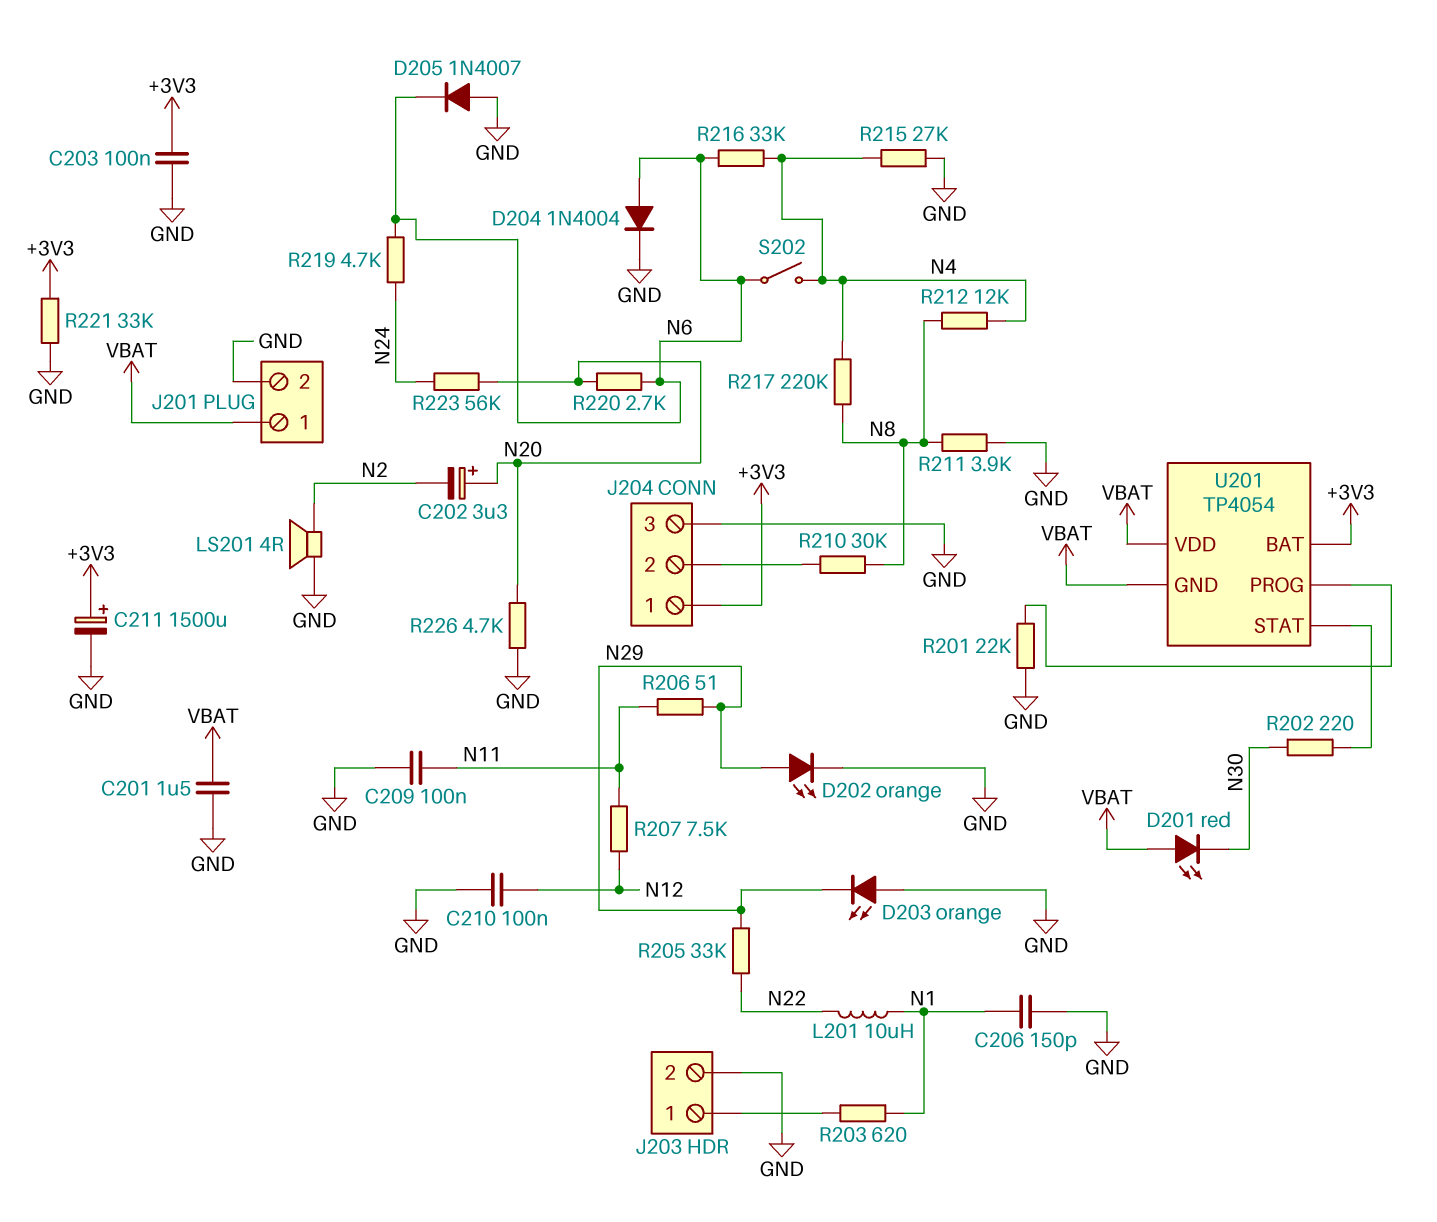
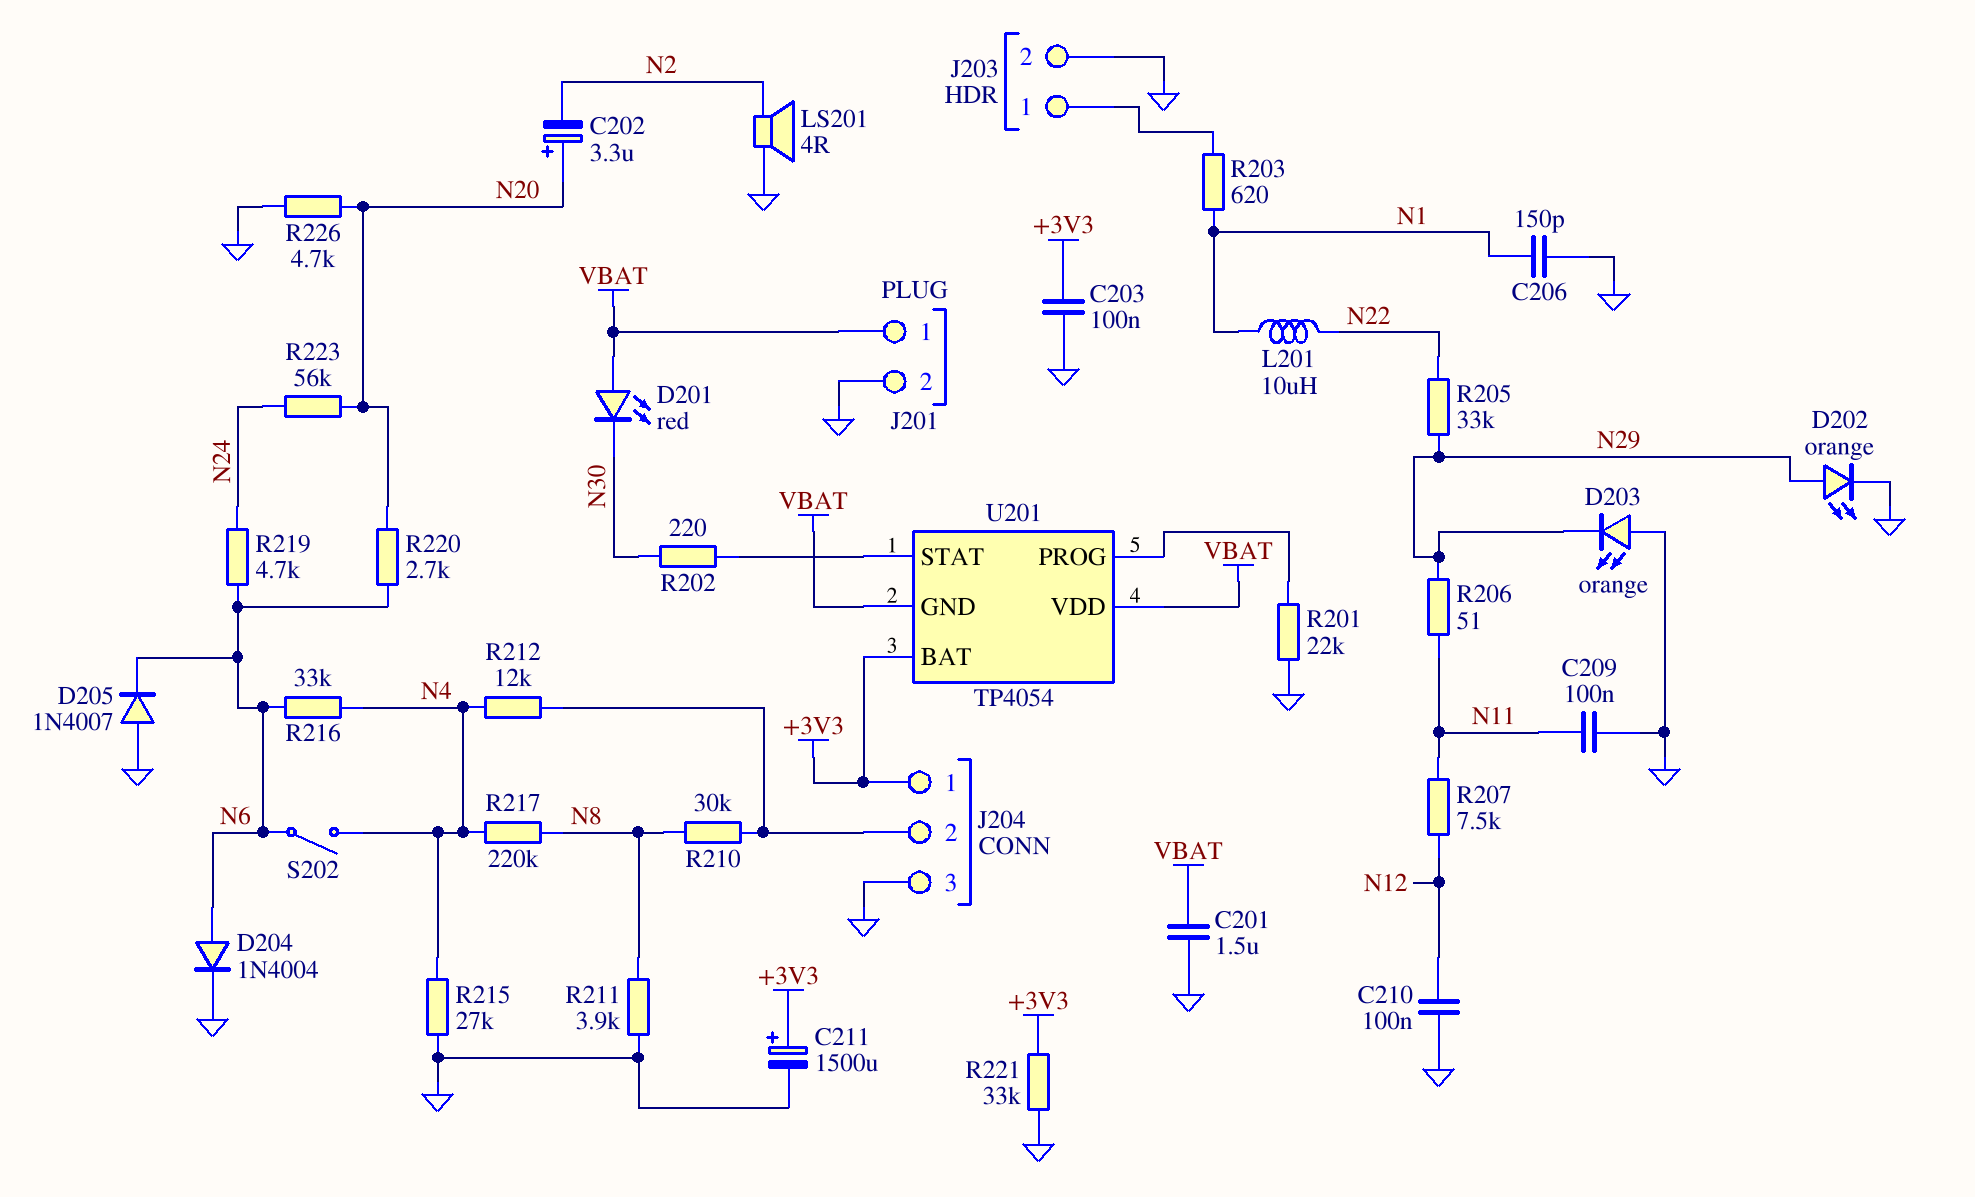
R212: 12k (N4, N8) -> 12k (J204/2, N4)

